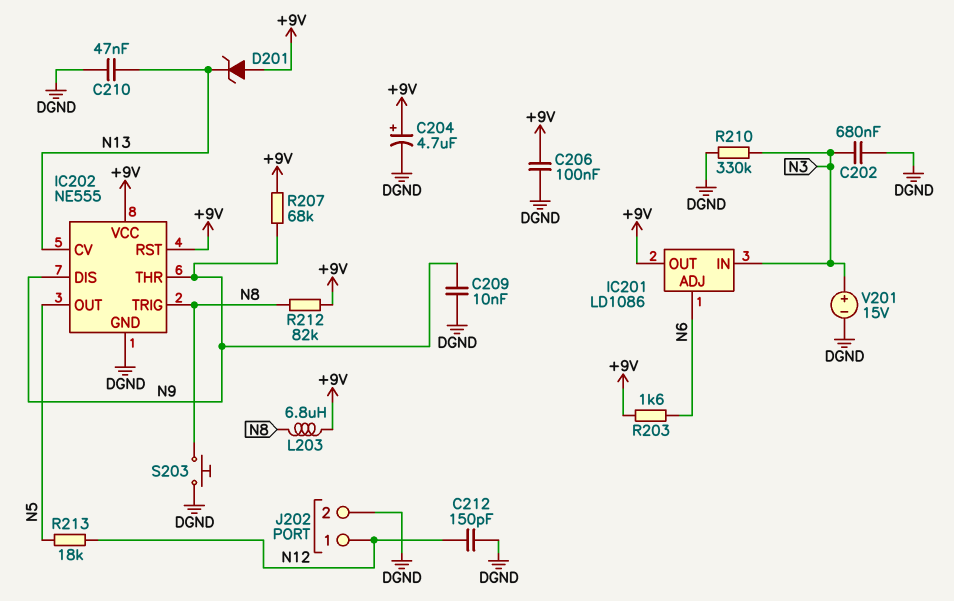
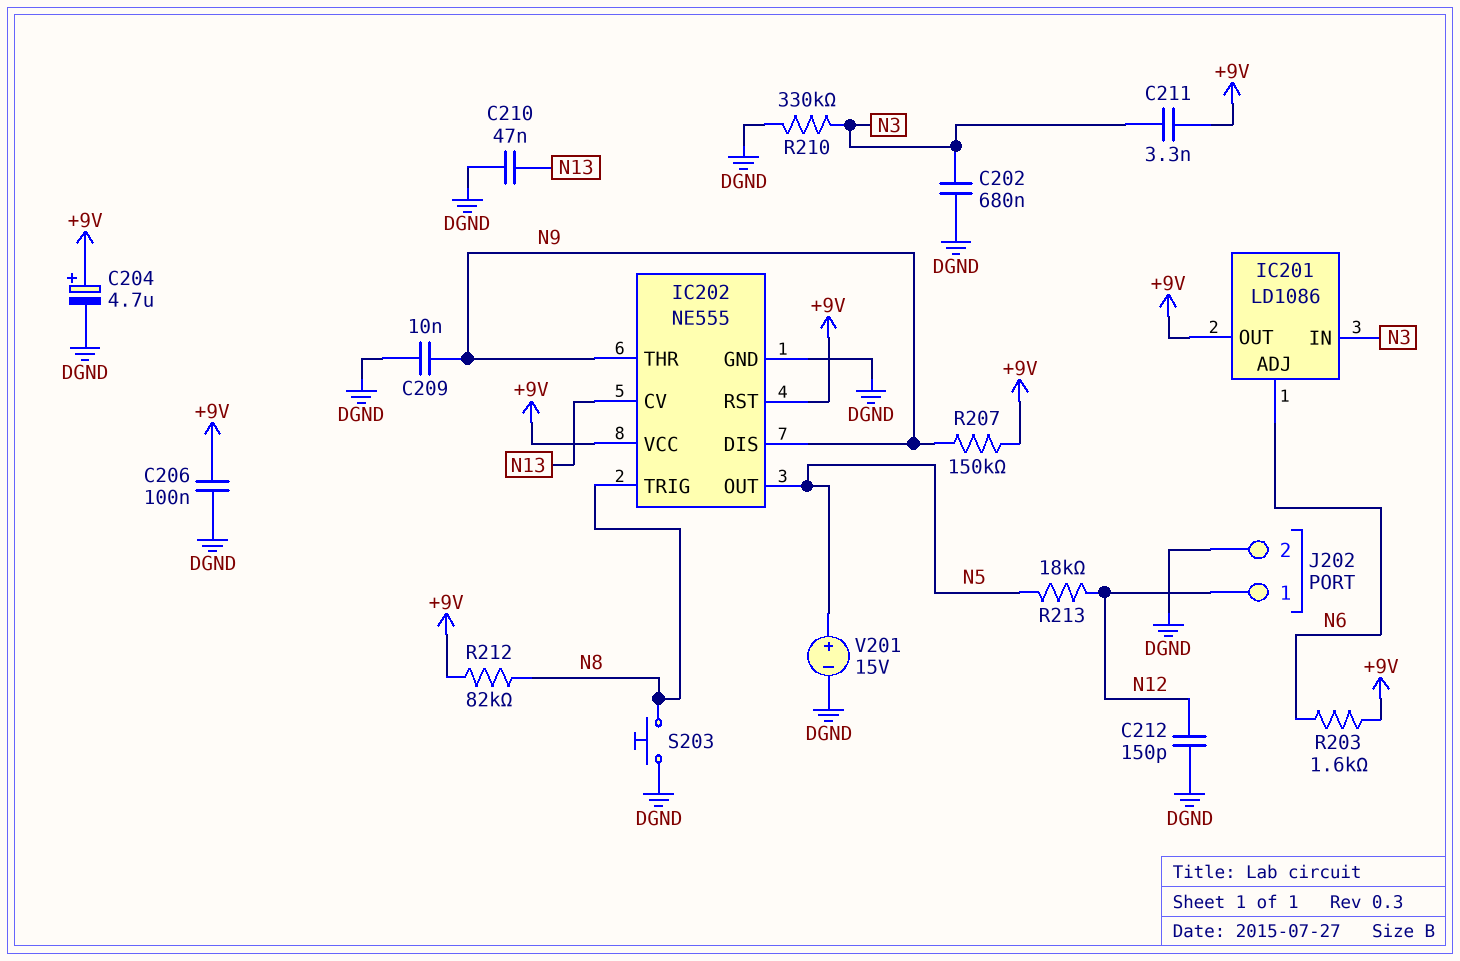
C211: none -> 3.3nF (+9V, N3)
D201: zener (A +9V, K N13) -> none
L203: 6.8uH (+9V, N8) -> none
R207: 68k (+9V, N9) -> 150k (+9V, N9)
V201: 15V (plus N3, minus DGND) -> 15V (plus N5, minus DGND)

